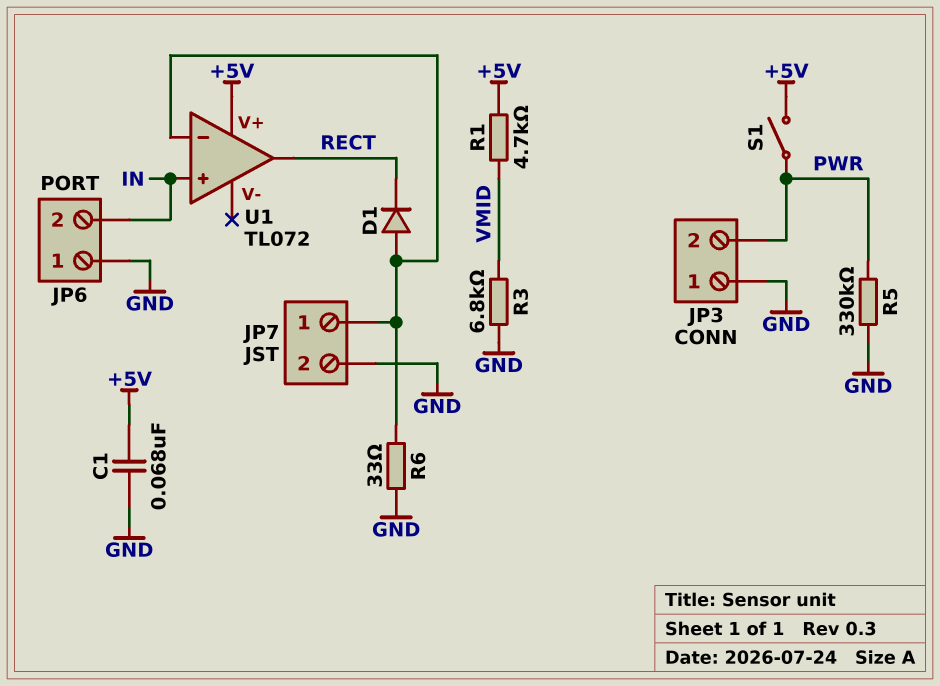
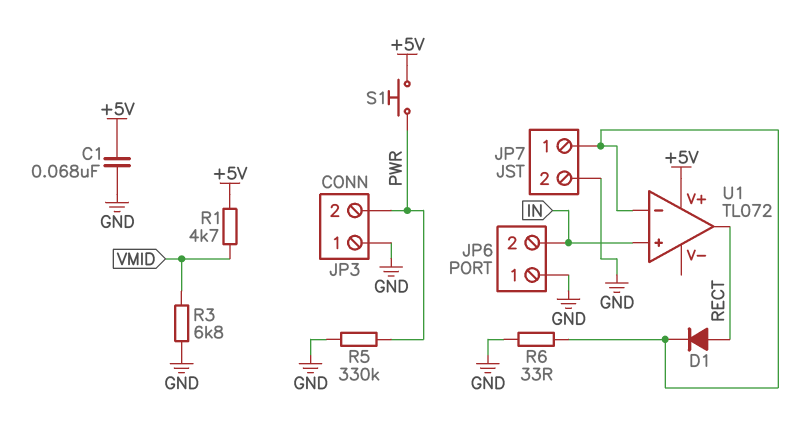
D1: diode (A JP7/1, K RECT) -> diode (A RECT, K JP7/1)
S1: switch (+5V, PWR) -> button (+5V, PWR)

